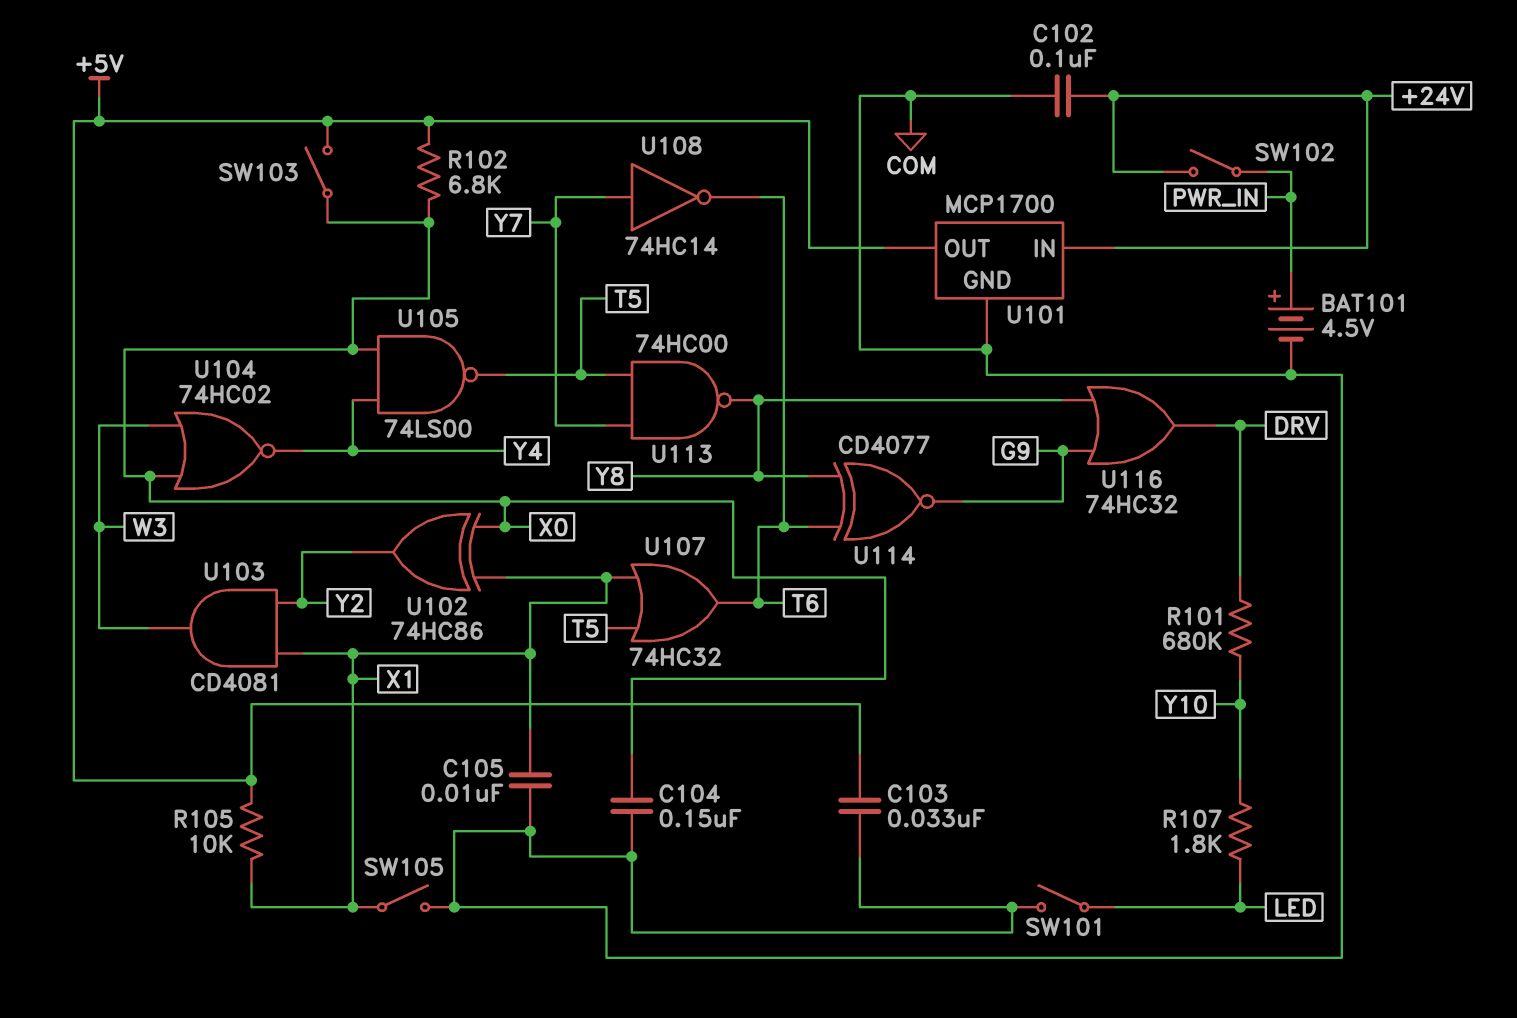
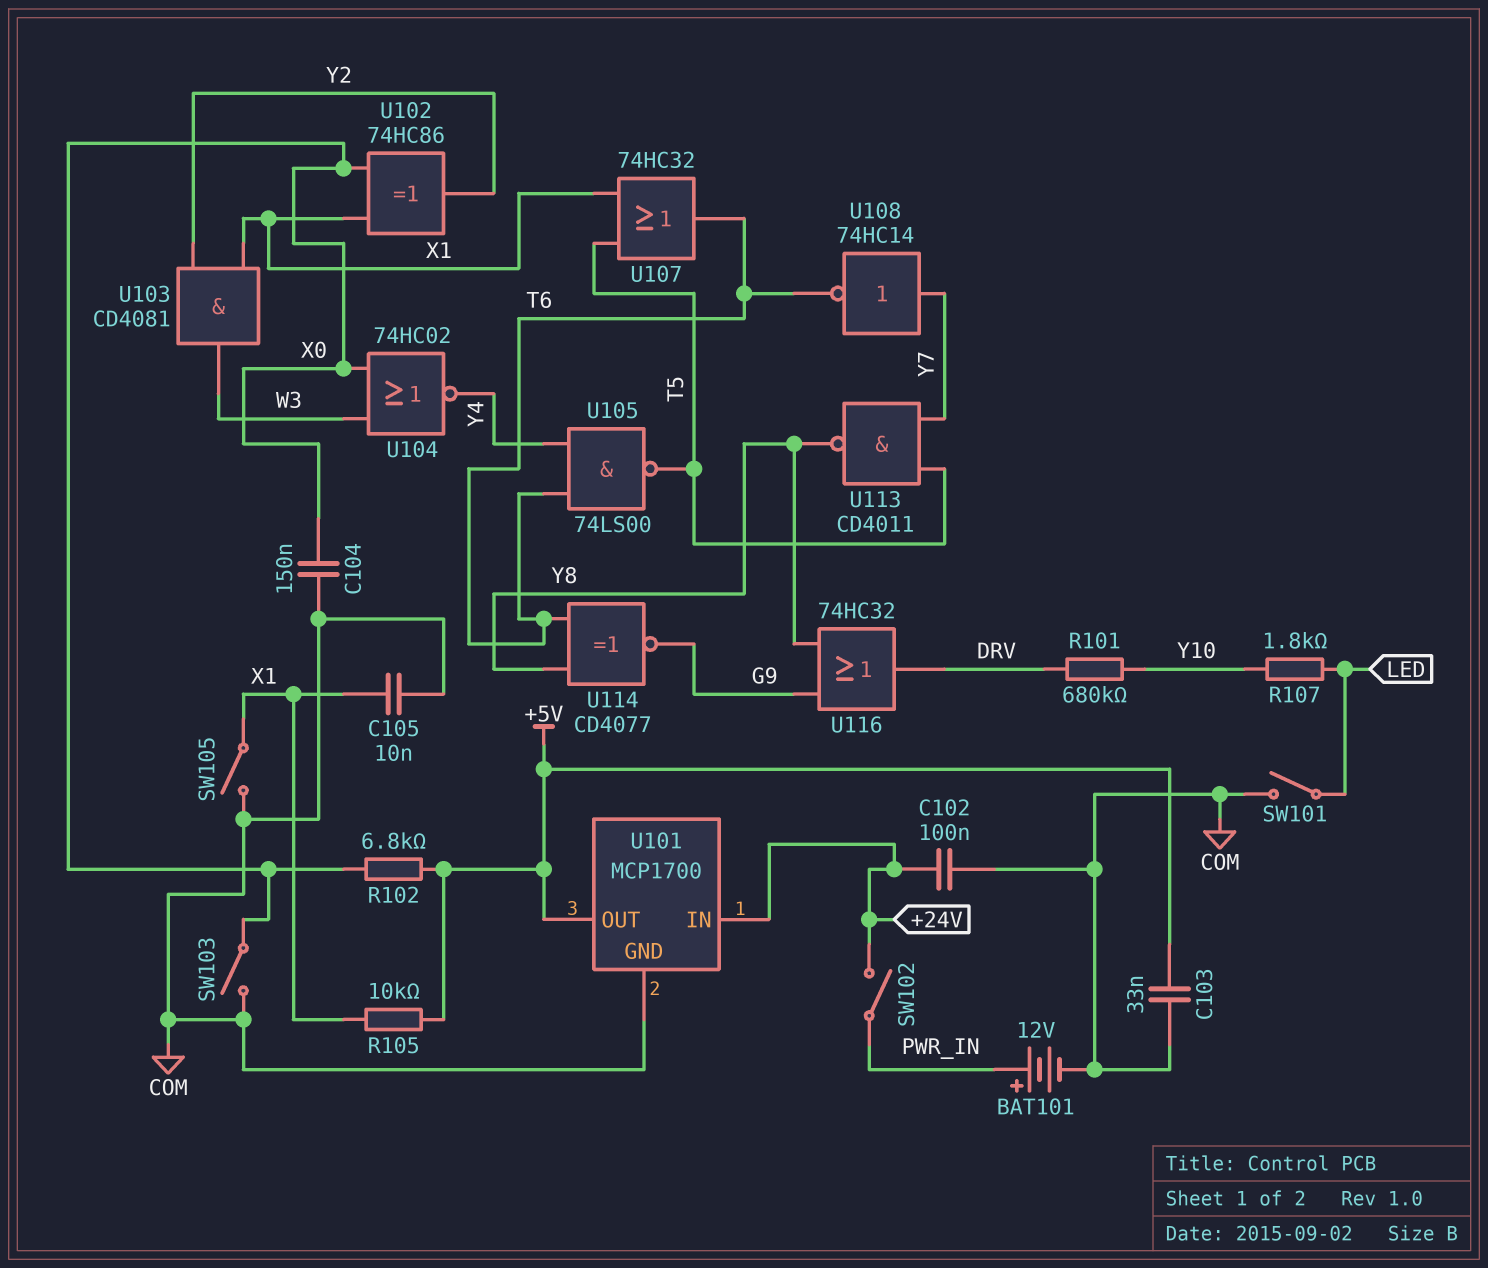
BAT101: 4.5V (plus PWR_IN, minus COM) -> 12V (plus PWR_IN, minus COM)
SW103: switch (+5V, X0) -> switch (COM, X0)
U105: NAND 74LS00 (in X0, in Y4, out T5) -> NAND 74LS00 (in T6, in Y4, out T5)
U113: NAND 74HC00 (in T5, in Y7, out Y8) -> NAND CD4011 (in T5, in Y7, out Y8)

